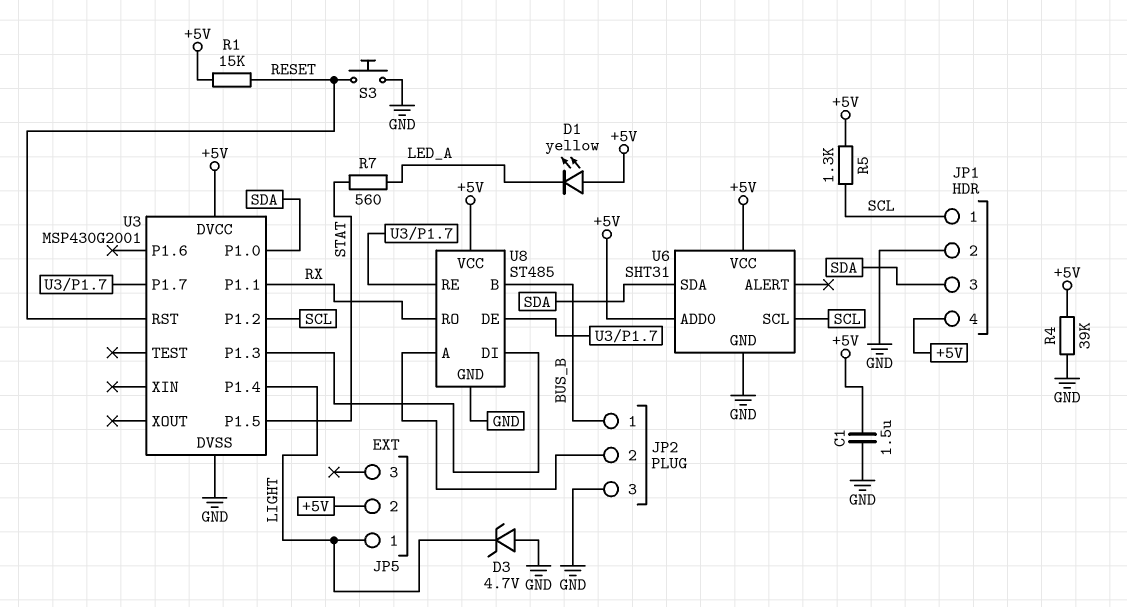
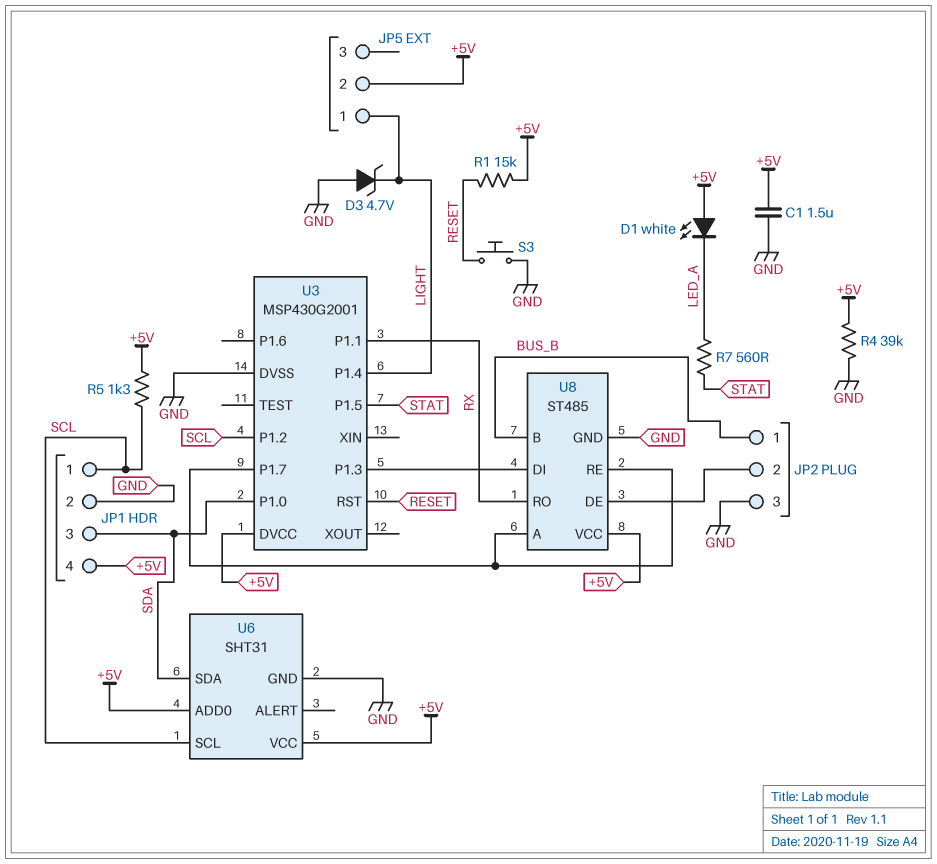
D1: LED yellow (A +5V, K LED_A) -> LED white (A +5V, K LED_A)
U8 pin A: JP2/2 -> U3/P1.7
U8 pin DE: U3/P1.7 -> JP2/2

